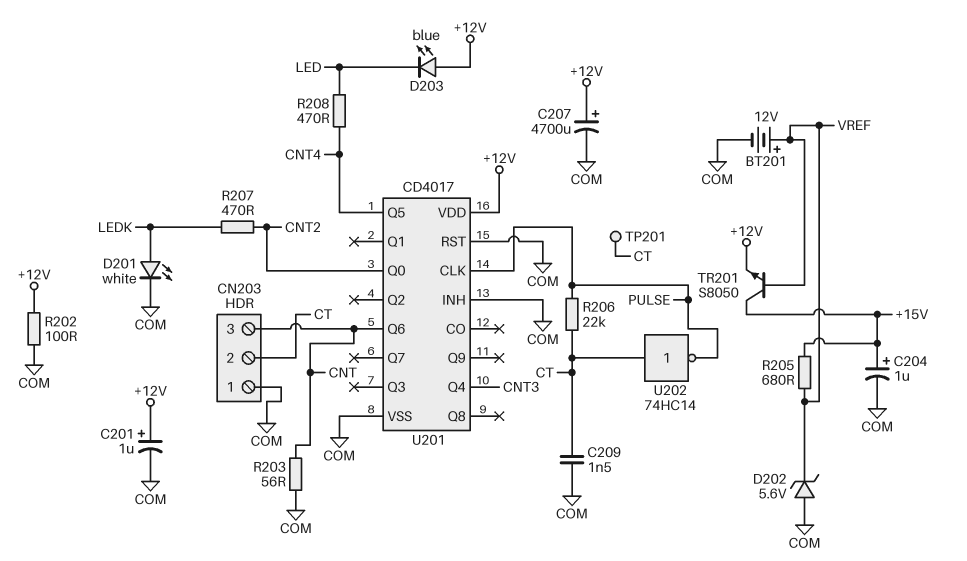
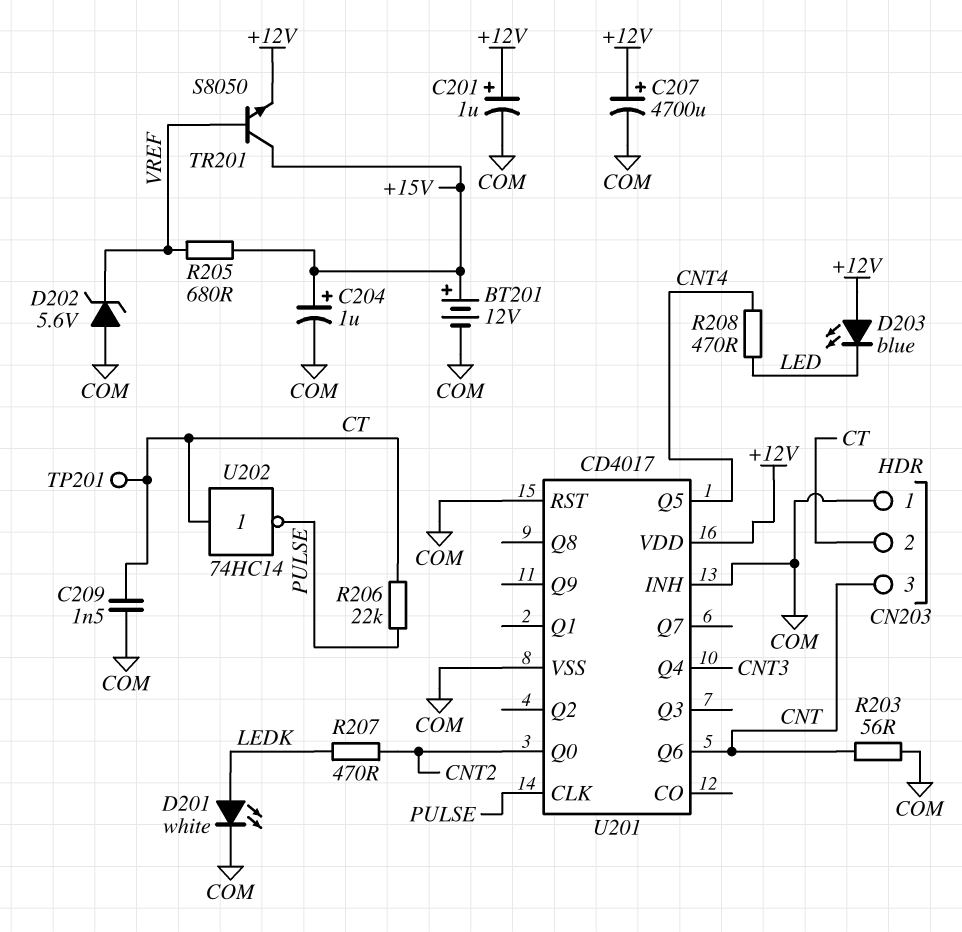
BT201: 12V (plus VREF, minus COM) -> 12V (plus +15V, minus COM)
R202: 100 (+12V, COM) -> none

